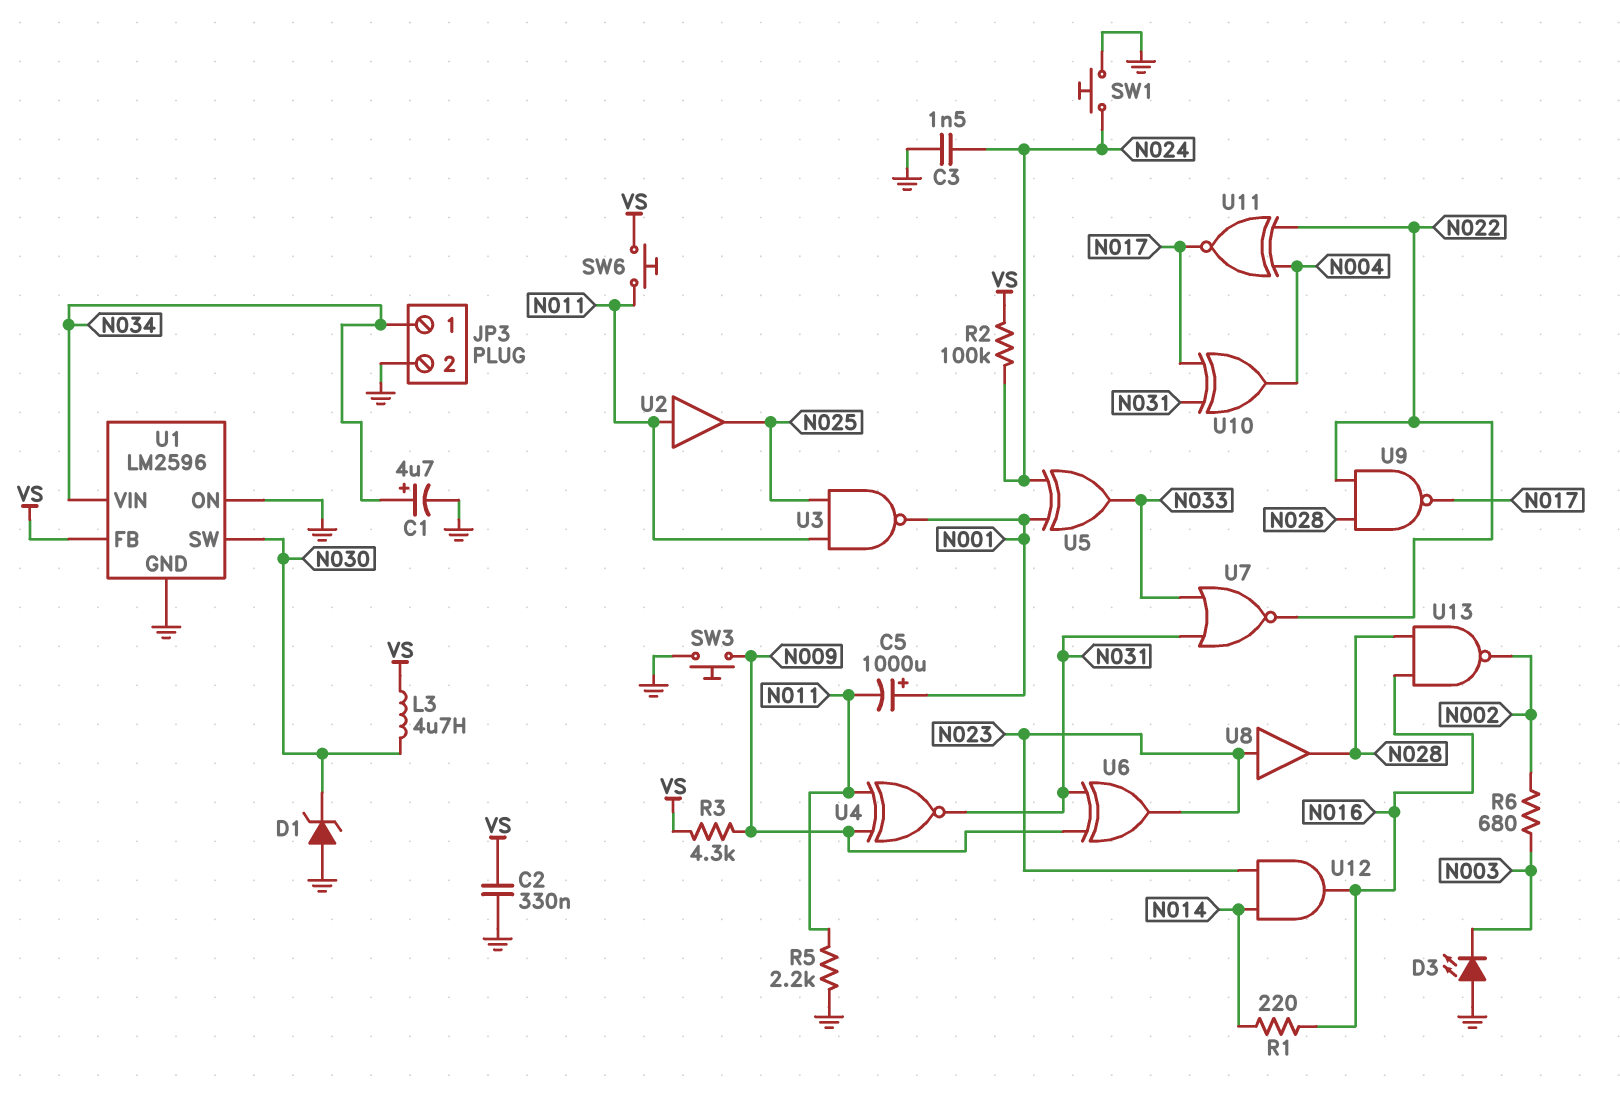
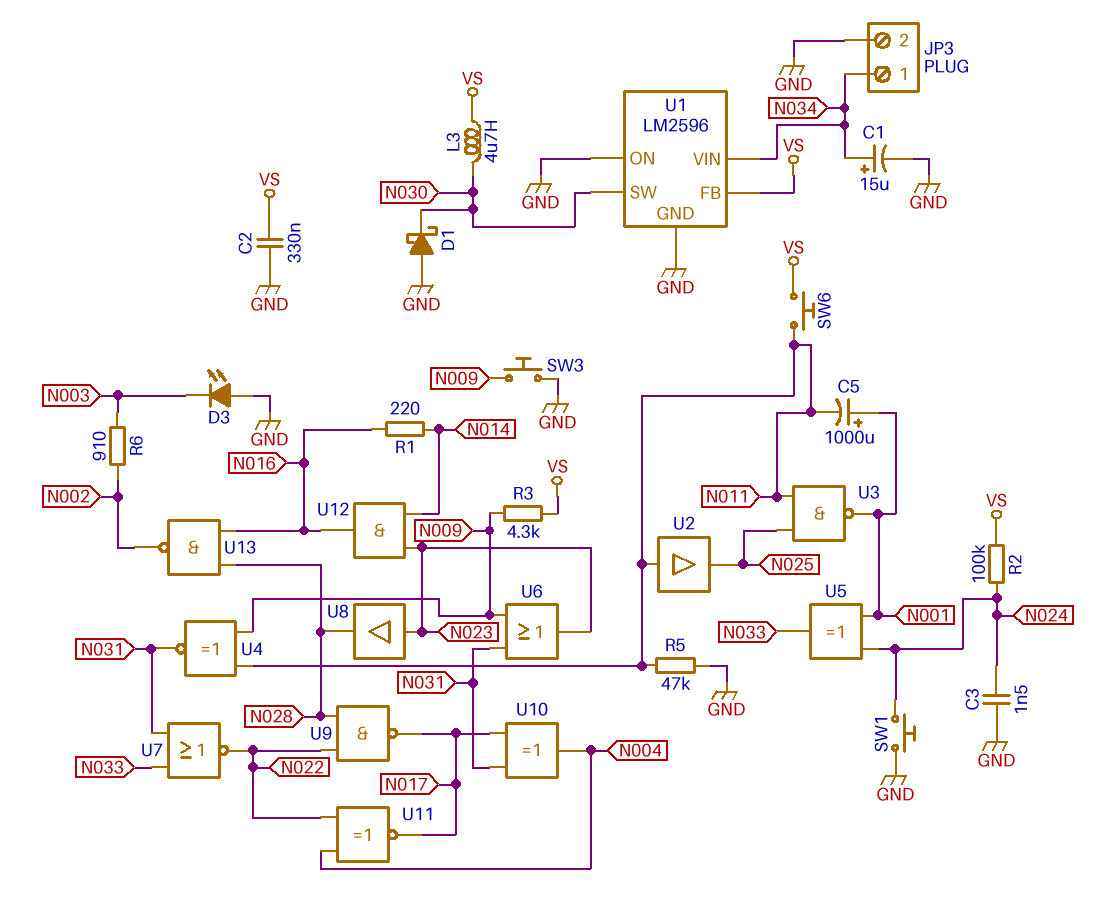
C1: 4.7uF (plus N034, minus GND) -> 15uF (plus N034, minus GND)
D1: zener (A GND, K N030) -> schottky (A GND, K N030)
R5: 2.2k (GND, N011) -> 47k (GND, N011)
R6: 680 (N002, N003) -> 910 (N002, N003)
U6: XOR (in N009, in N031, out N023) -> OR (in N009, in N031, out N023)

